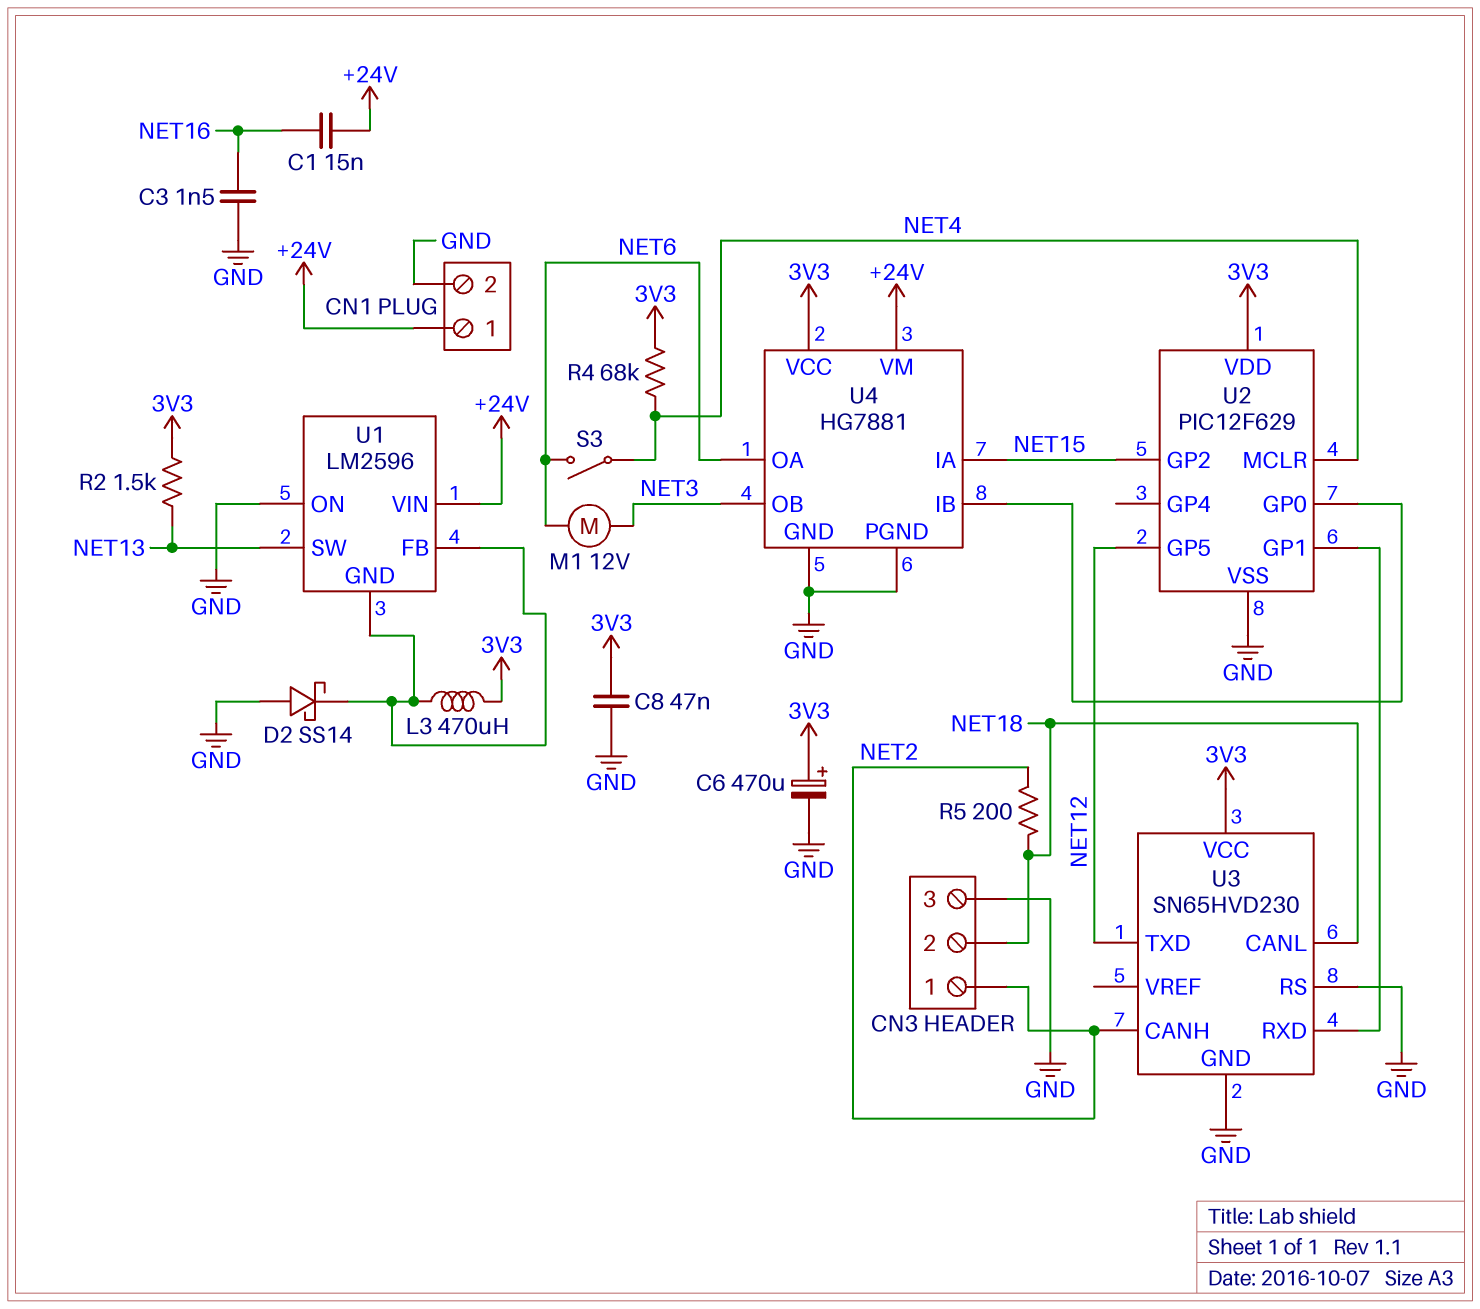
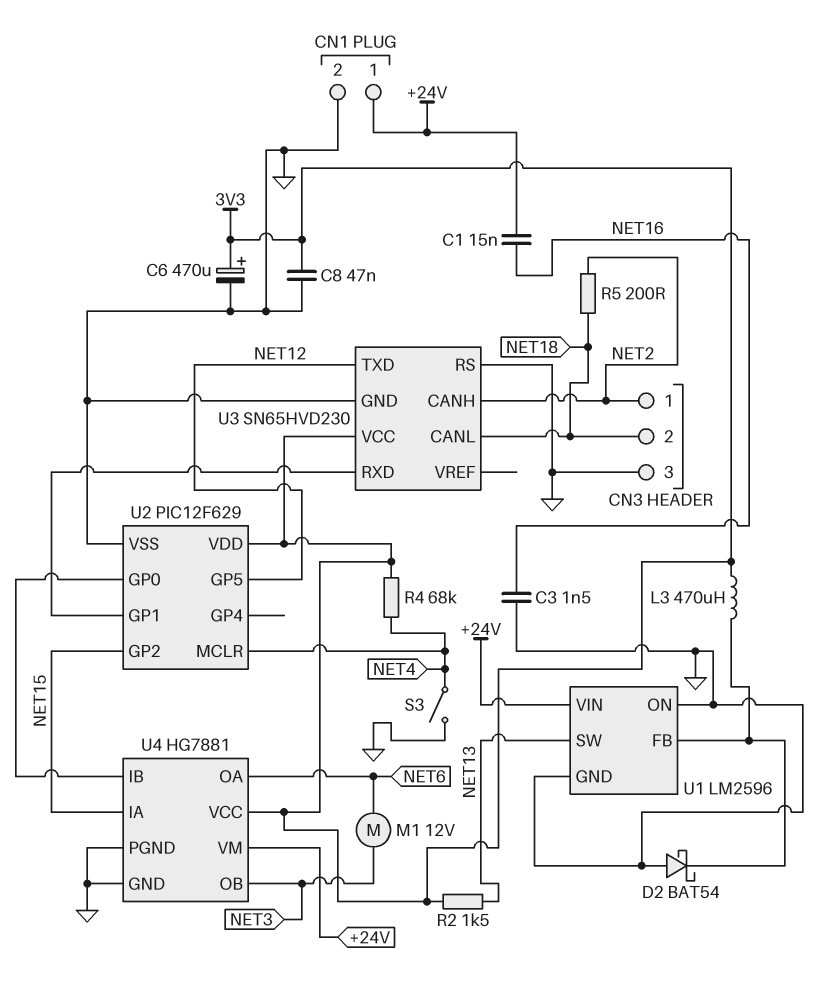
D2: schottky SS14 (A GND, K U1/FB) -> schottky BAT54 (A GND, K U1/FB)
S3: switch (NET4, NET6) -> switch (GND, NET4)
U1 pin GND: U1/FB -> GND

